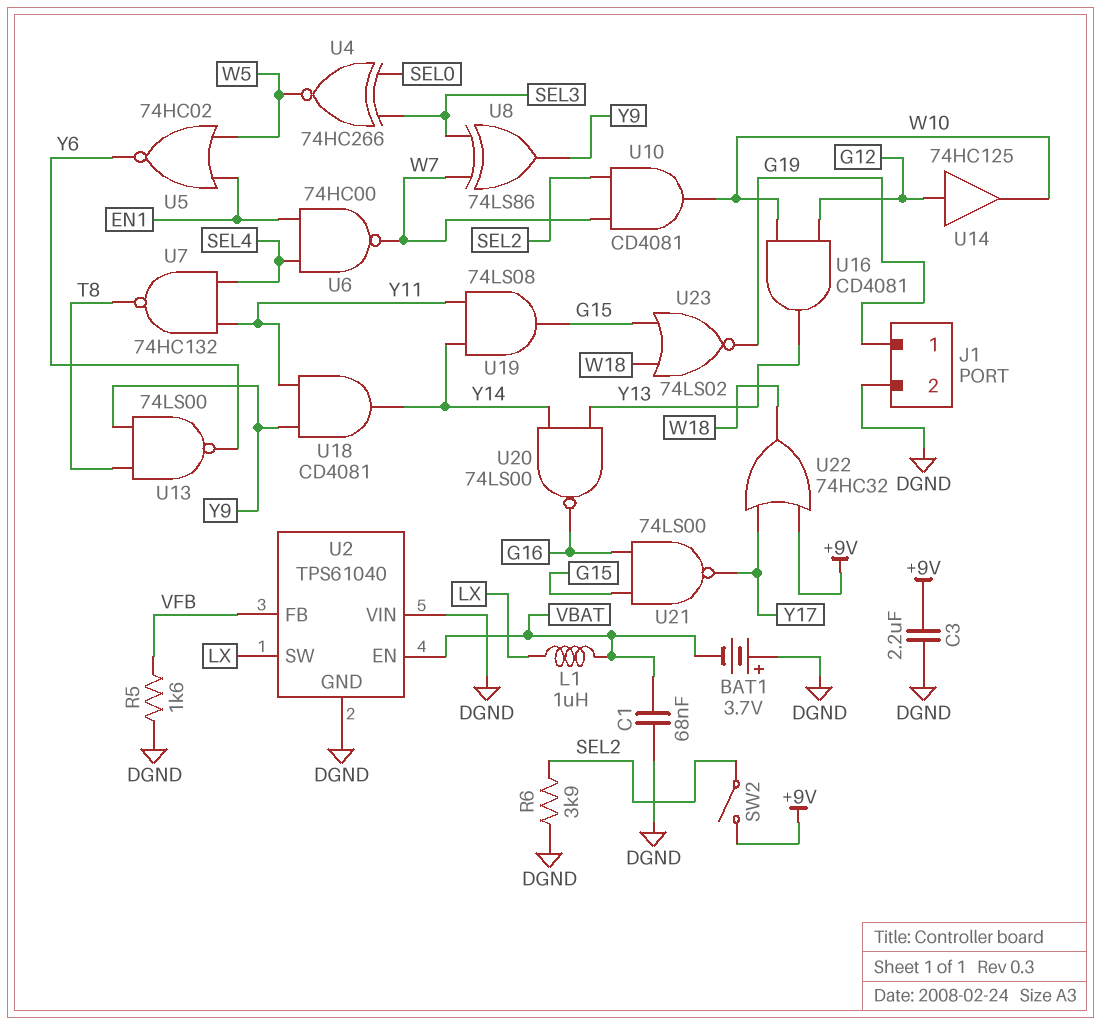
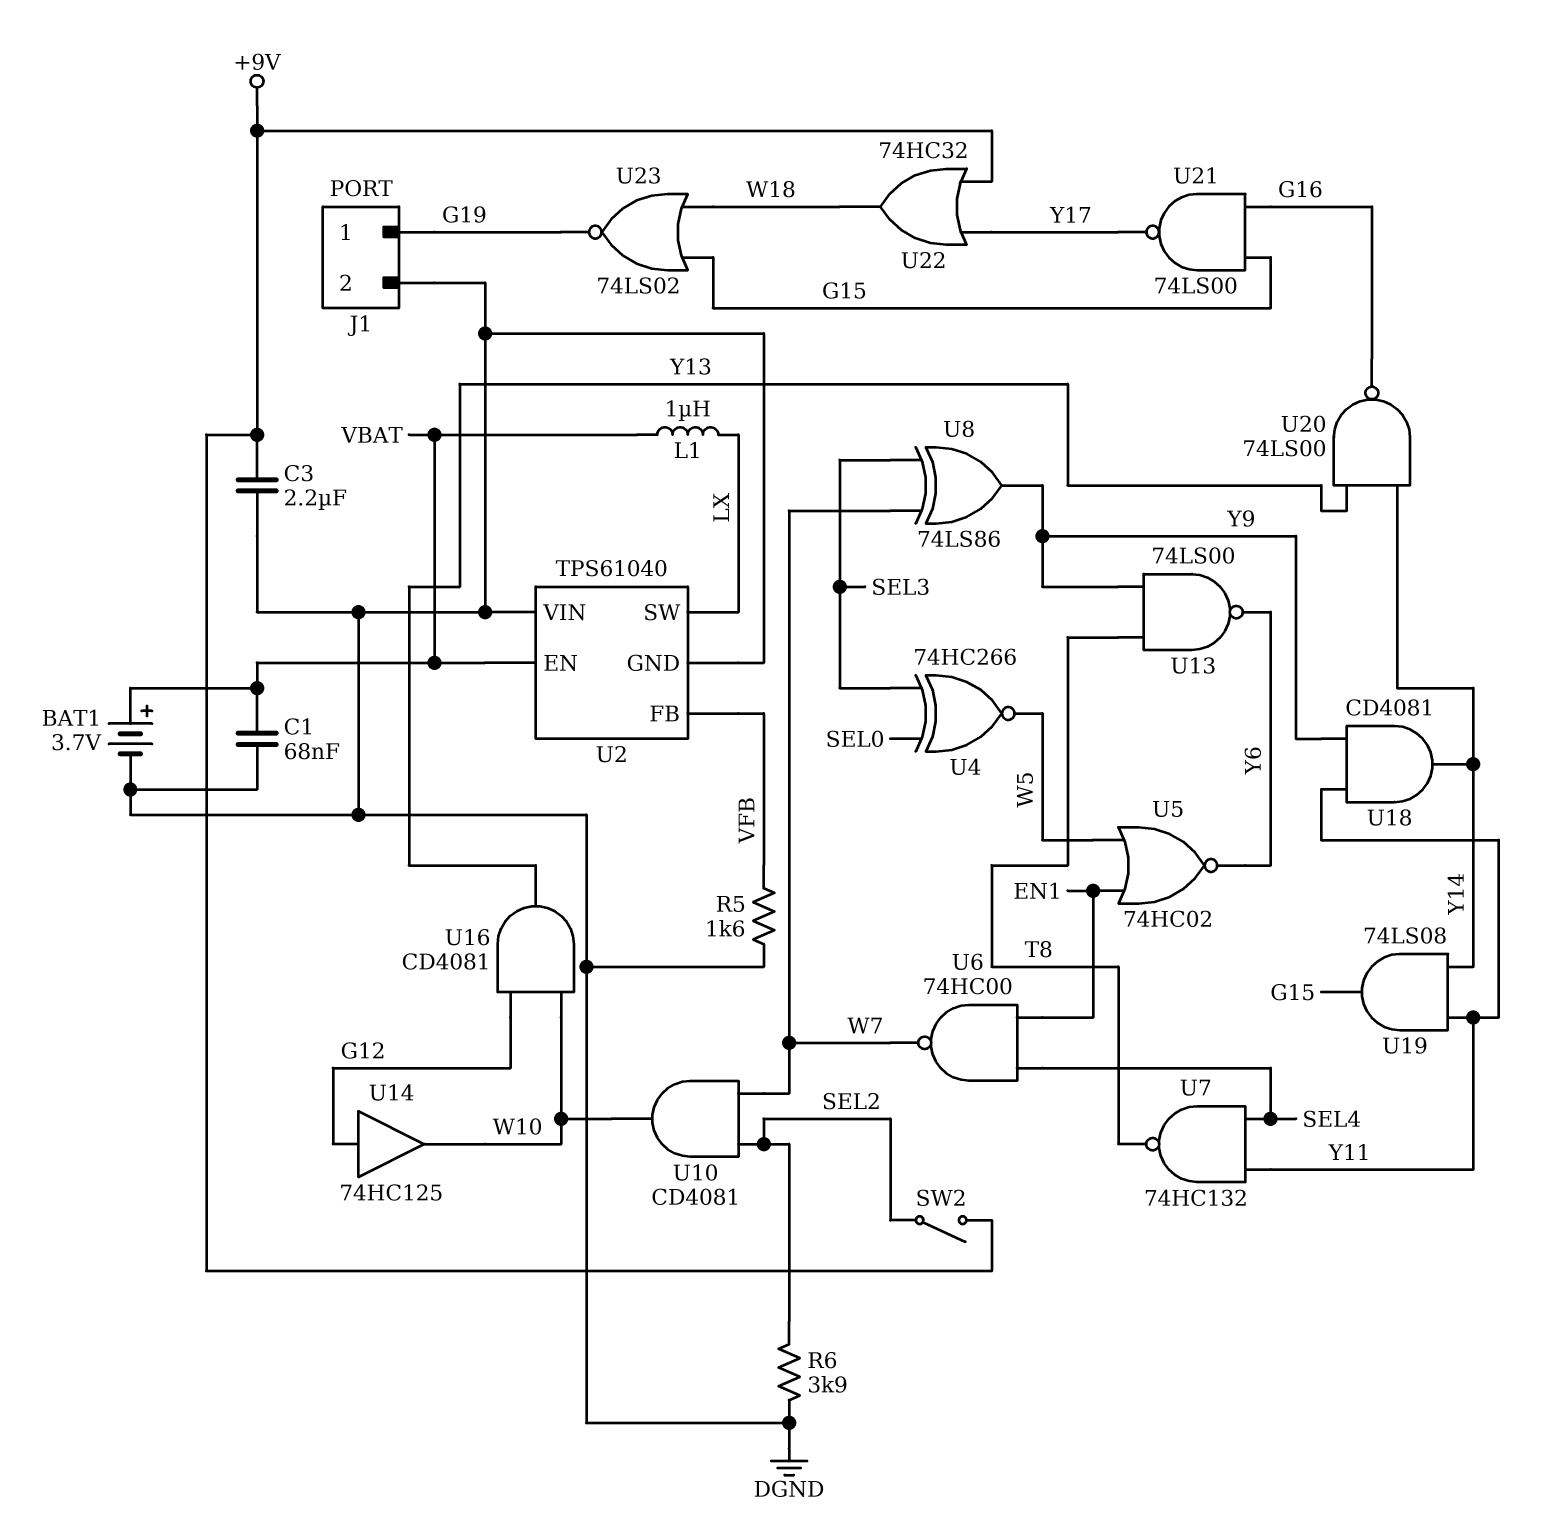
BAT1: 3.7V (plus DGND, minus VBAT) -> 3.7V (plus VBAT, minus DGND)

